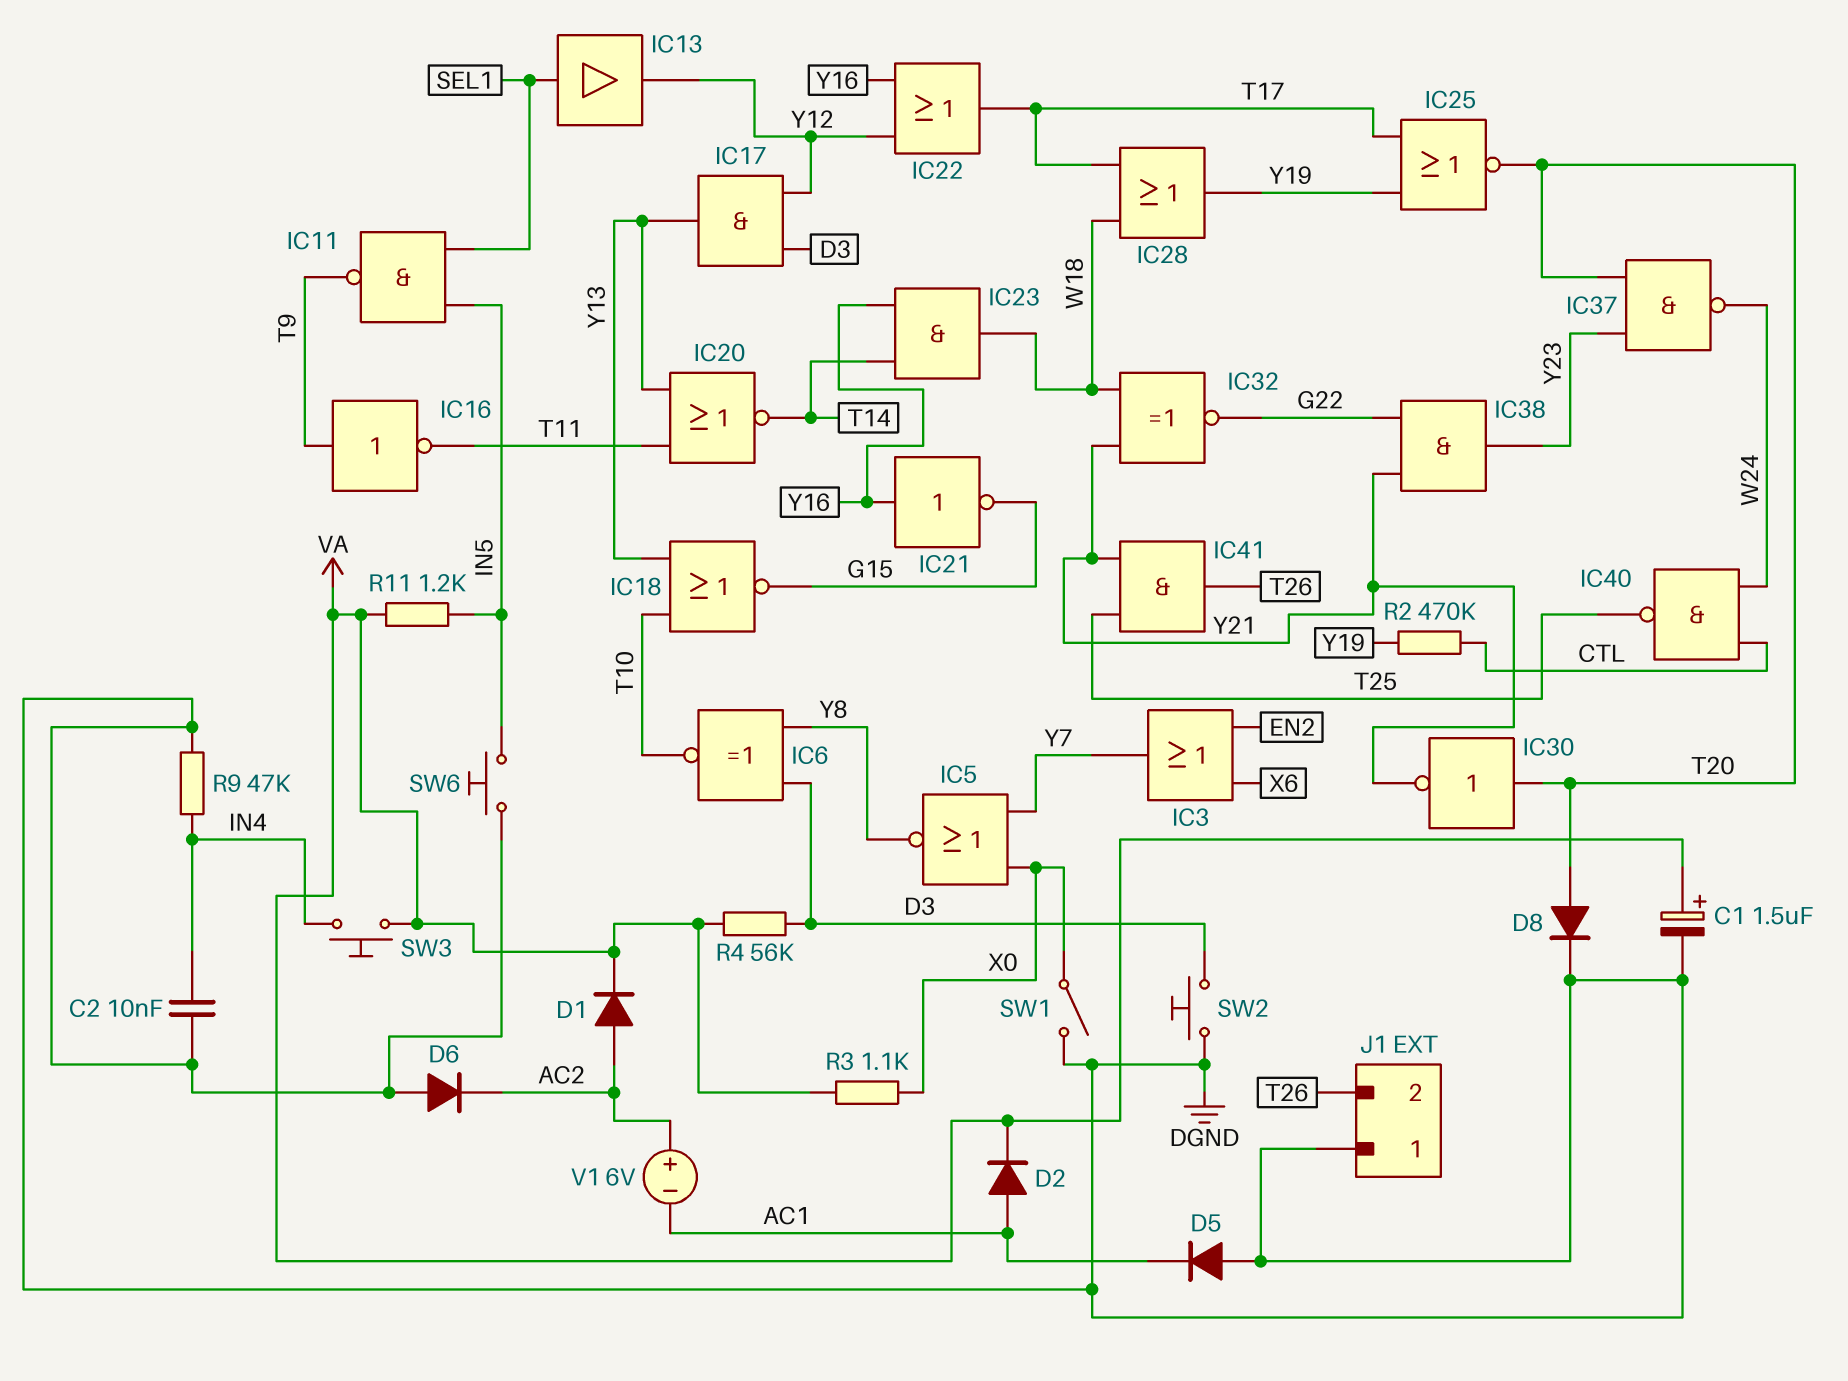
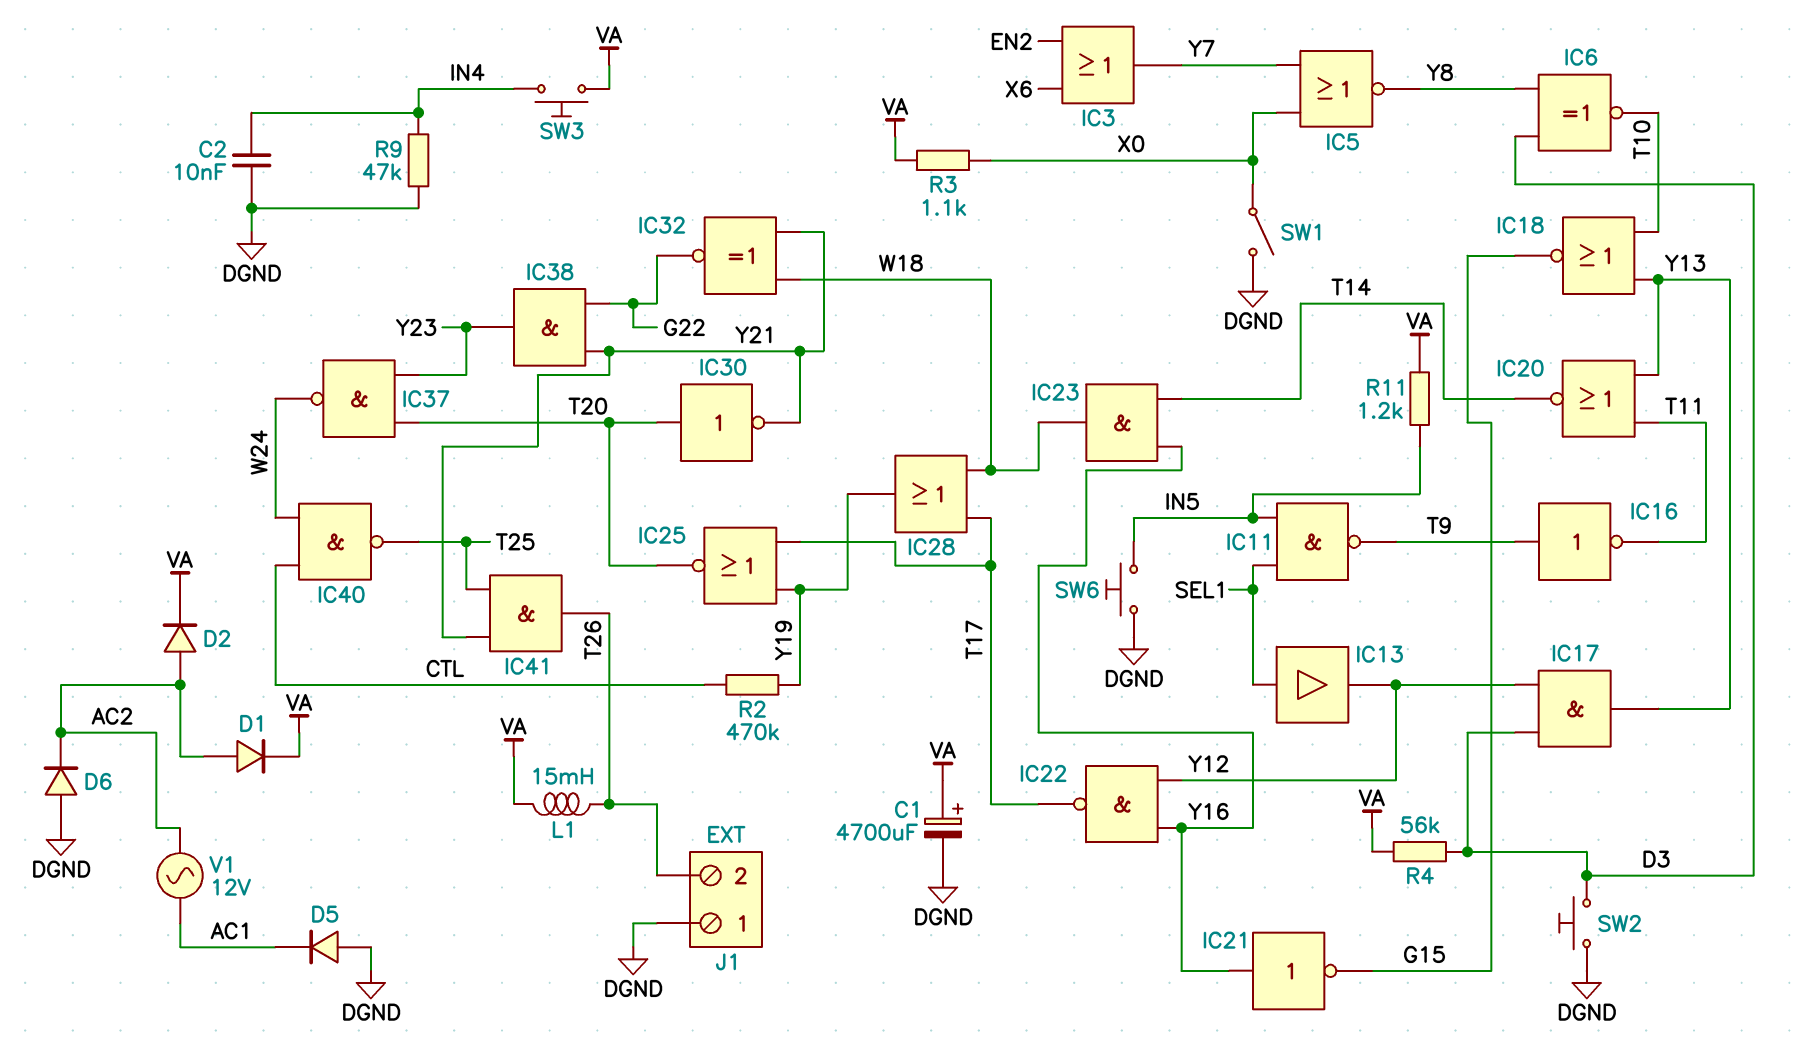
C1: 1.5uF (plus VA, minus DGND) -> 4700uF (plus VA, minus DGND)
D2: diode (A AC1, K VA) -> diode (A AC2, K VA)
D8: diode (A T20, K DGND) -> none
IC22: OR (in Y12, in Y16, out T17) -> NAND (in Y12, in Y16, out T17)
L1: none -> 15mH (T26, VA)
V1: 6V (plus AC2, minus AC1) -> AC 12V (AC1, AC2)

